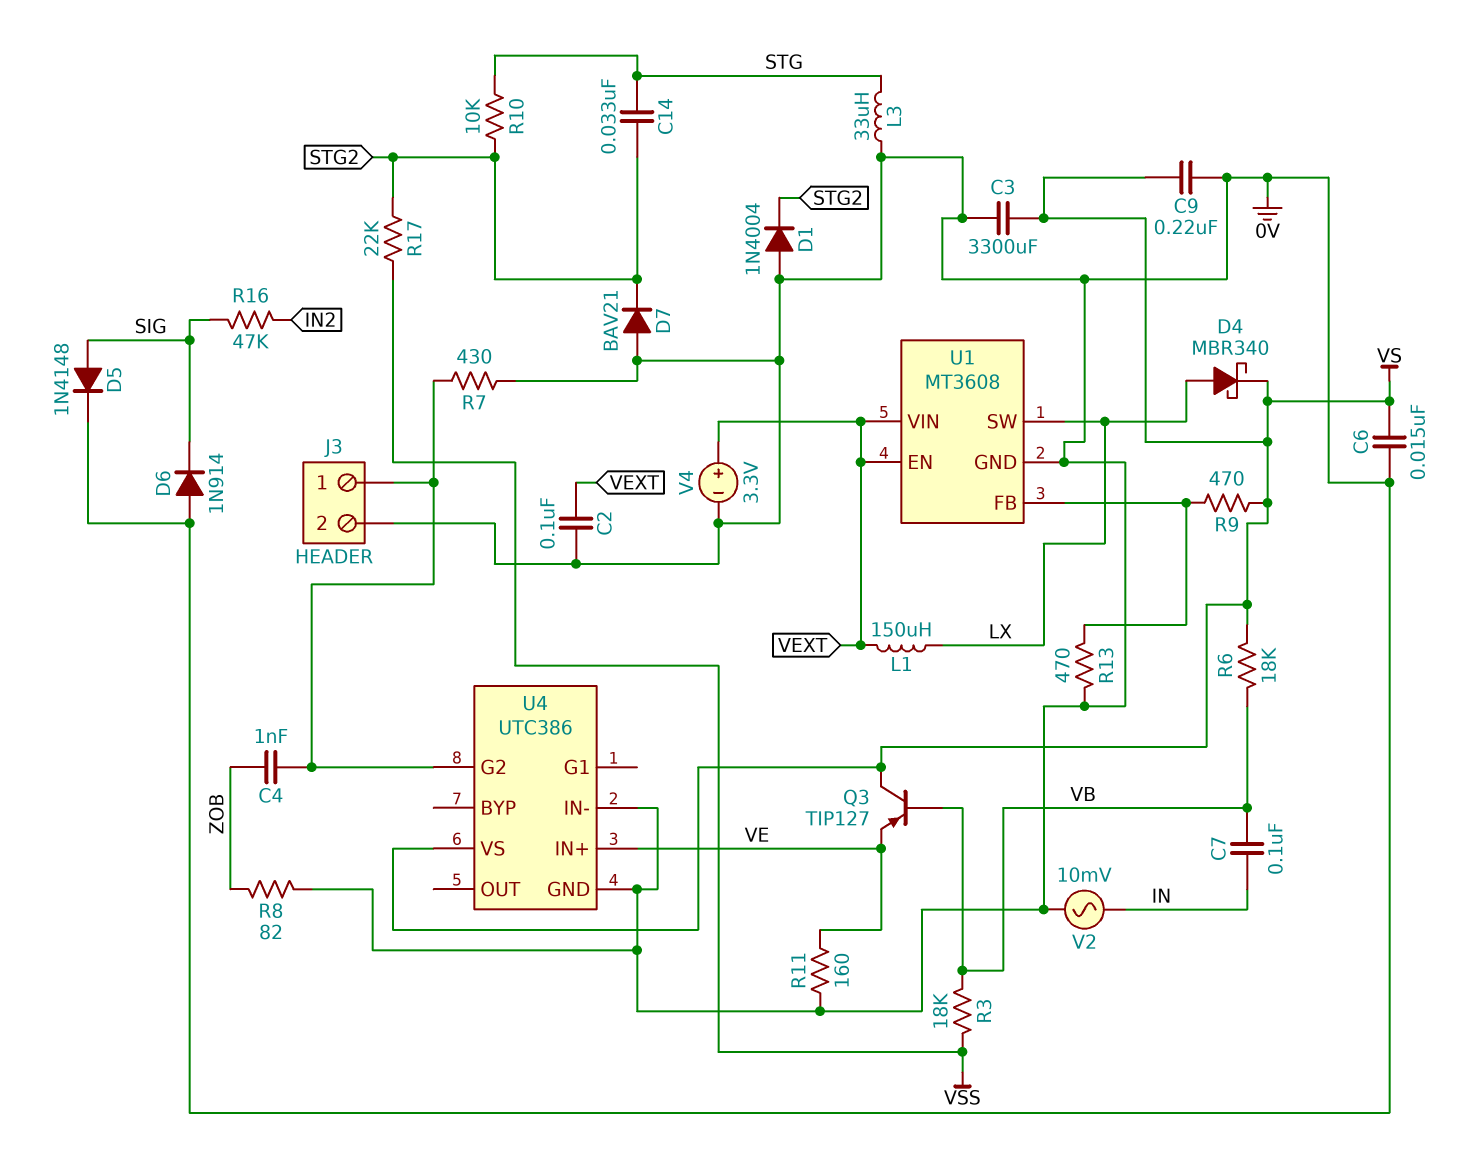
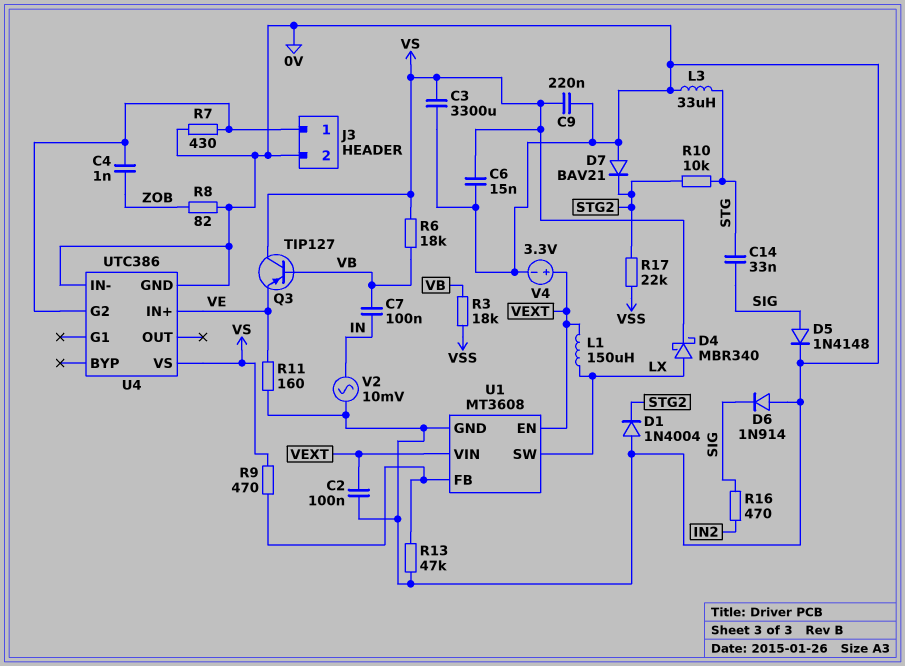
C14: 33nF (STG, STG2) -> 33nF (SIG, STG)
R13: 470 (0V, U1/FB) -> 47k (0V, U1/FB)
R16: 47k (IN2, SIG) -> 470 (IN2, SIG)

